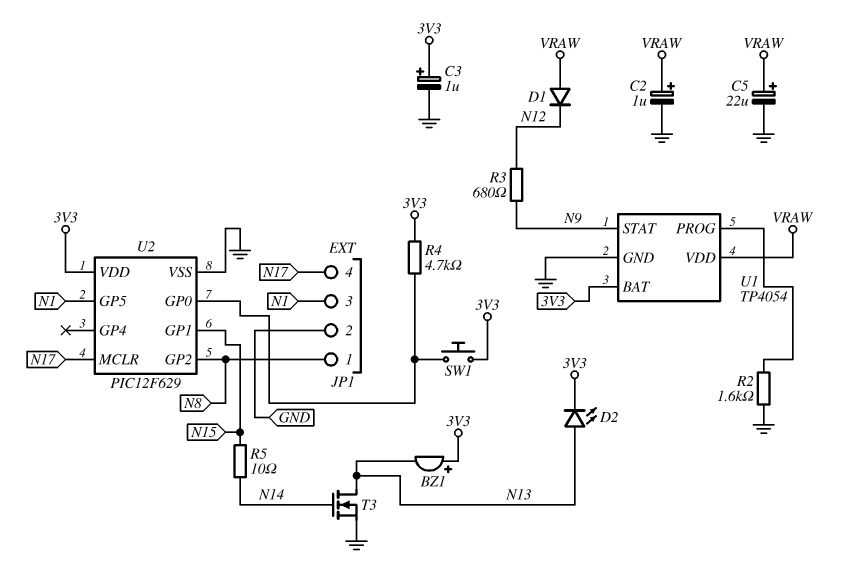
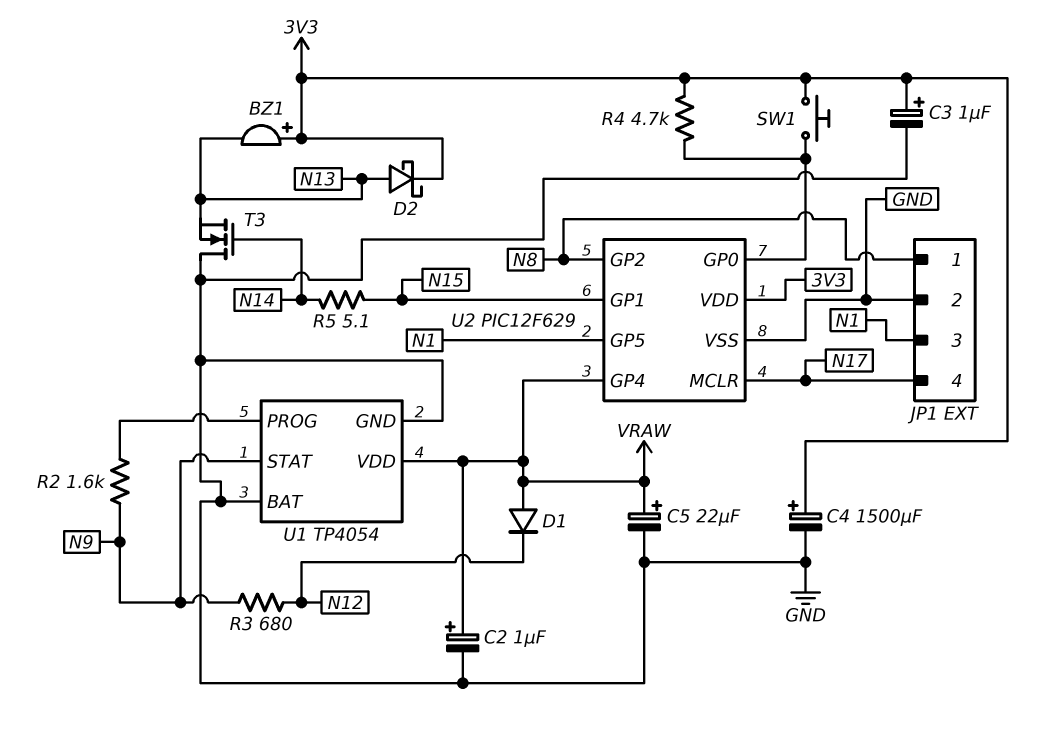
C4: none -> 1500uF (plus 3V3, minus GND)
D2: LED (A N13, K 3V3) -> schottky (A N13, K 3V3)
R2: 1.6k (GND, U1/PROG) -> 1.6k (N9, U1/PROG)
R5: 10 (N14, N15) -> 5.1 (N14, N15)
T3: NMOS (G N14, D N13, S GND) -> NMOS (G N14, D GND, S N13)
U1 pin BAT: 3V3 -> GND
U2 pin GP4: none -> VRAW

